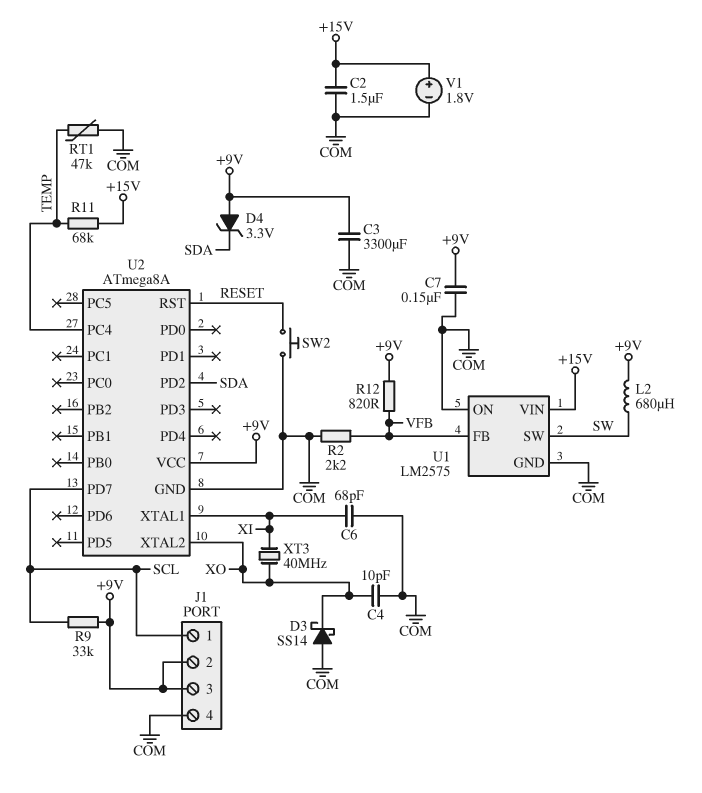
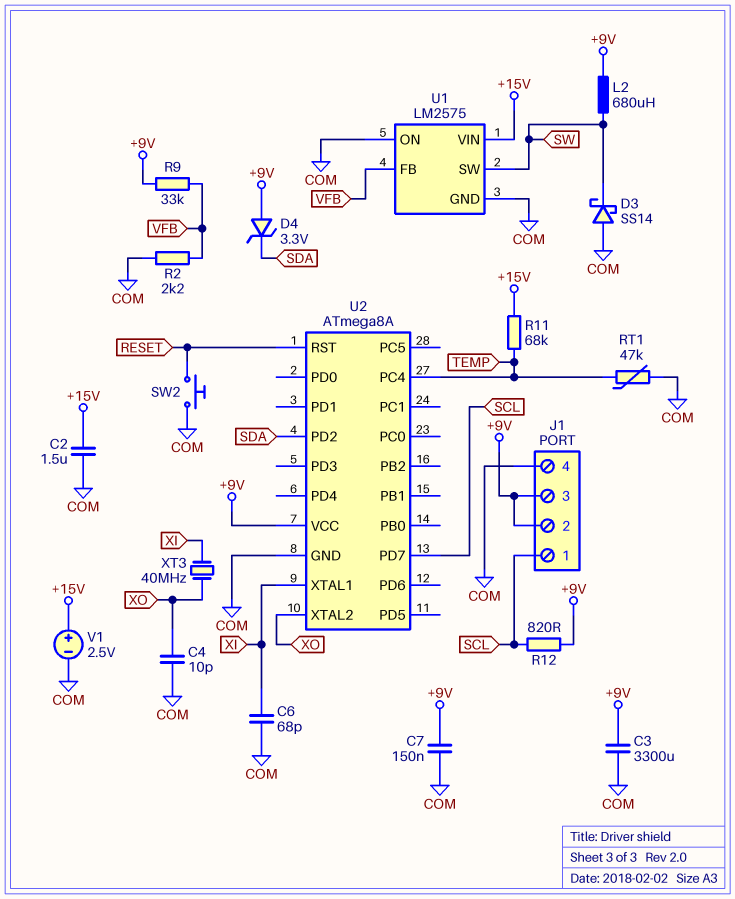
D3: schottky SS14 (A COM, K XO) -> schottky SS14 (A COM, K SW)
R9: 33k (+9V, SCL) -> 33k (+9V, VFB)
R12: 820 (+9V, VFB) -> 820 (+9V, SCL)
V1: 1.8V (plus +15V, minus COM) -> 2.5V (plus +15V, minus COM)

